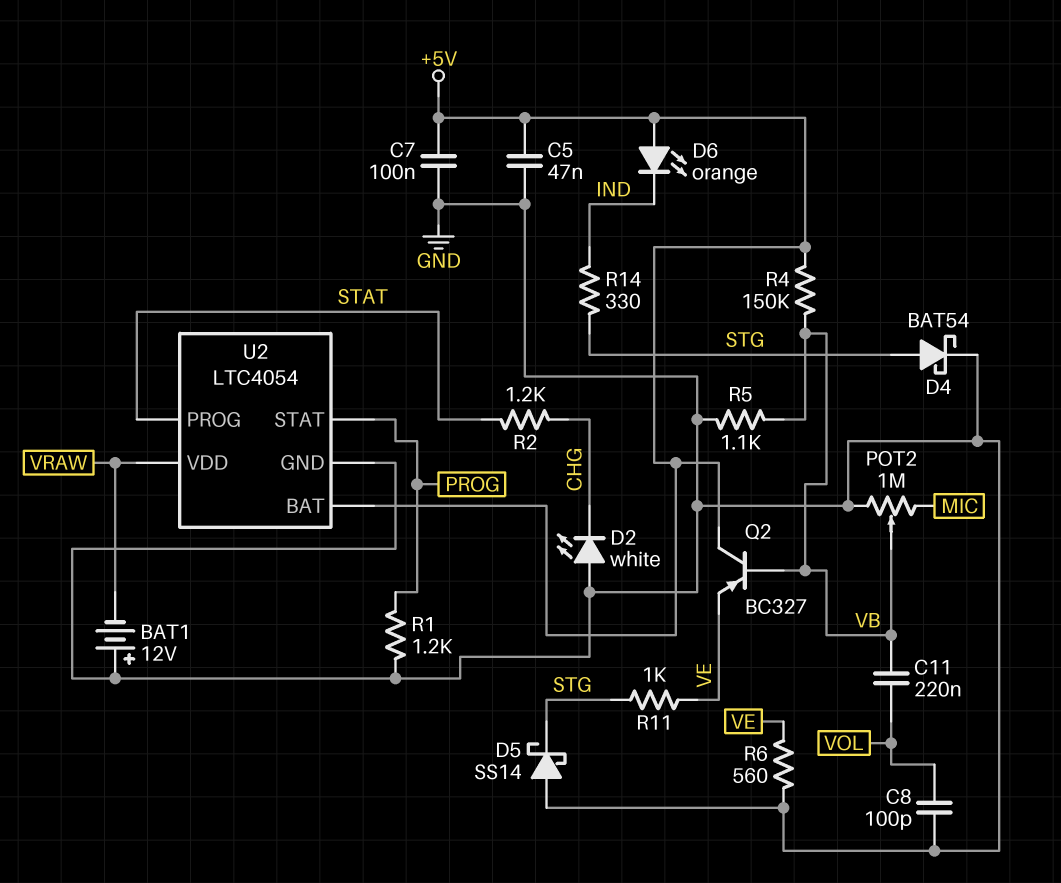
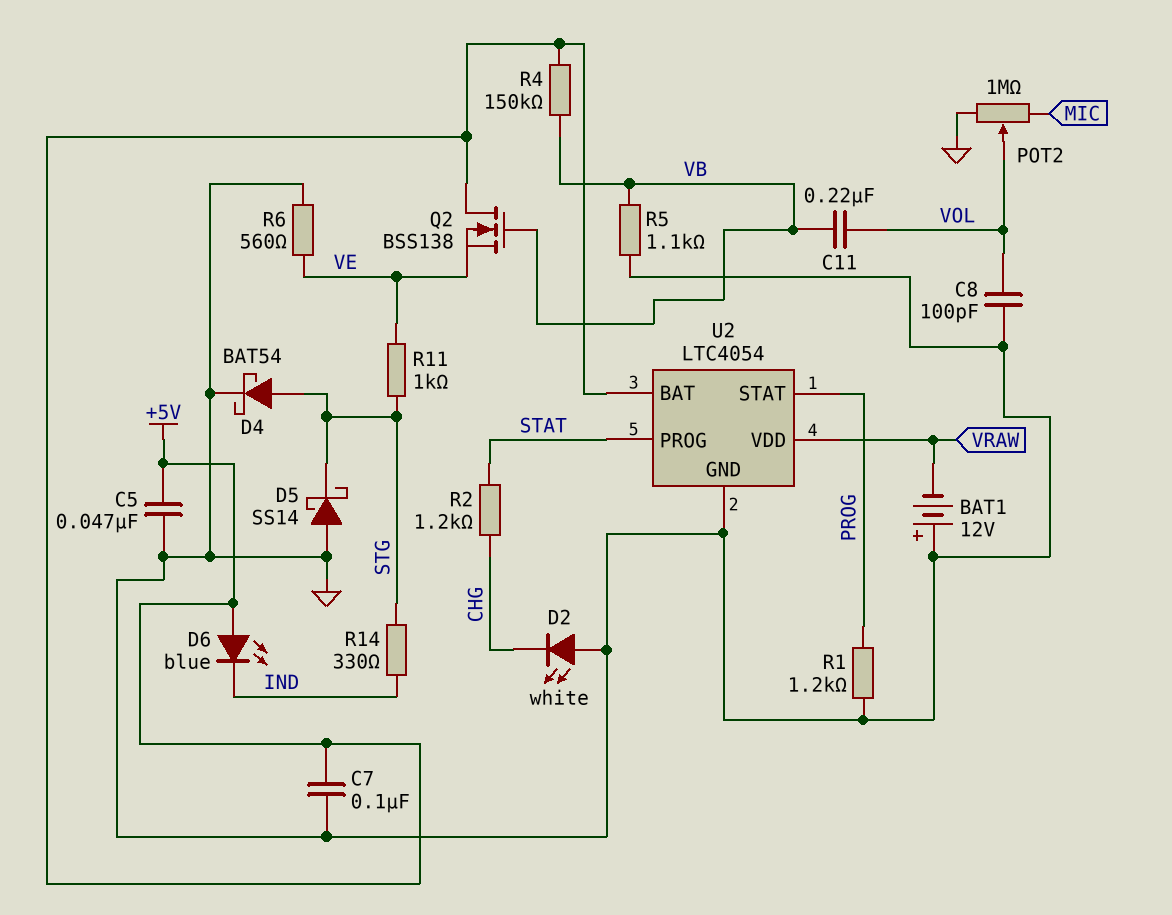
D6: LED orange (A +5V, K IND) -> LED blue (A +5V, K IND)
POT2: 1M (GND, MIC, wiper VB) -> 1M (GND, MIC, wiper VOL)
Q2: PNP BC327 (B VB, C +5V, E VE) -> NMOS BSS138 (G VB, D +5V, S VE)

